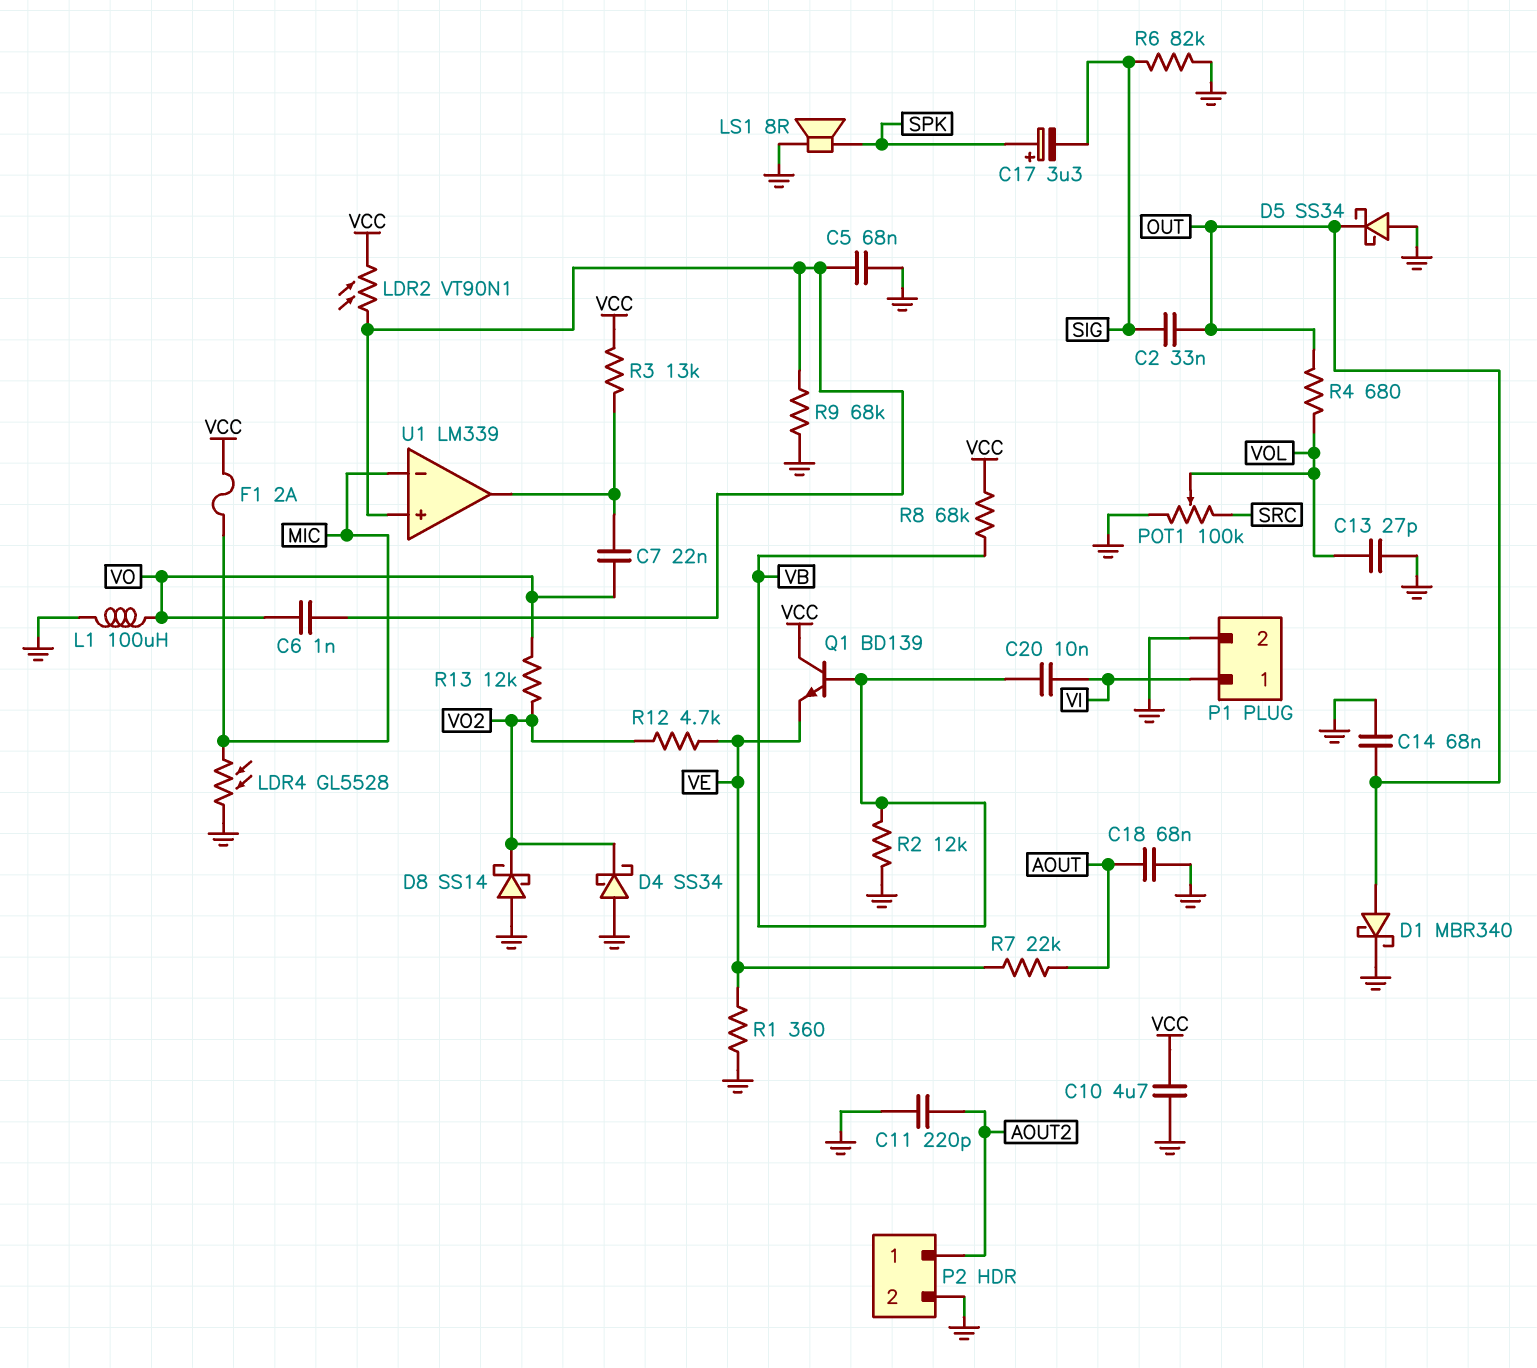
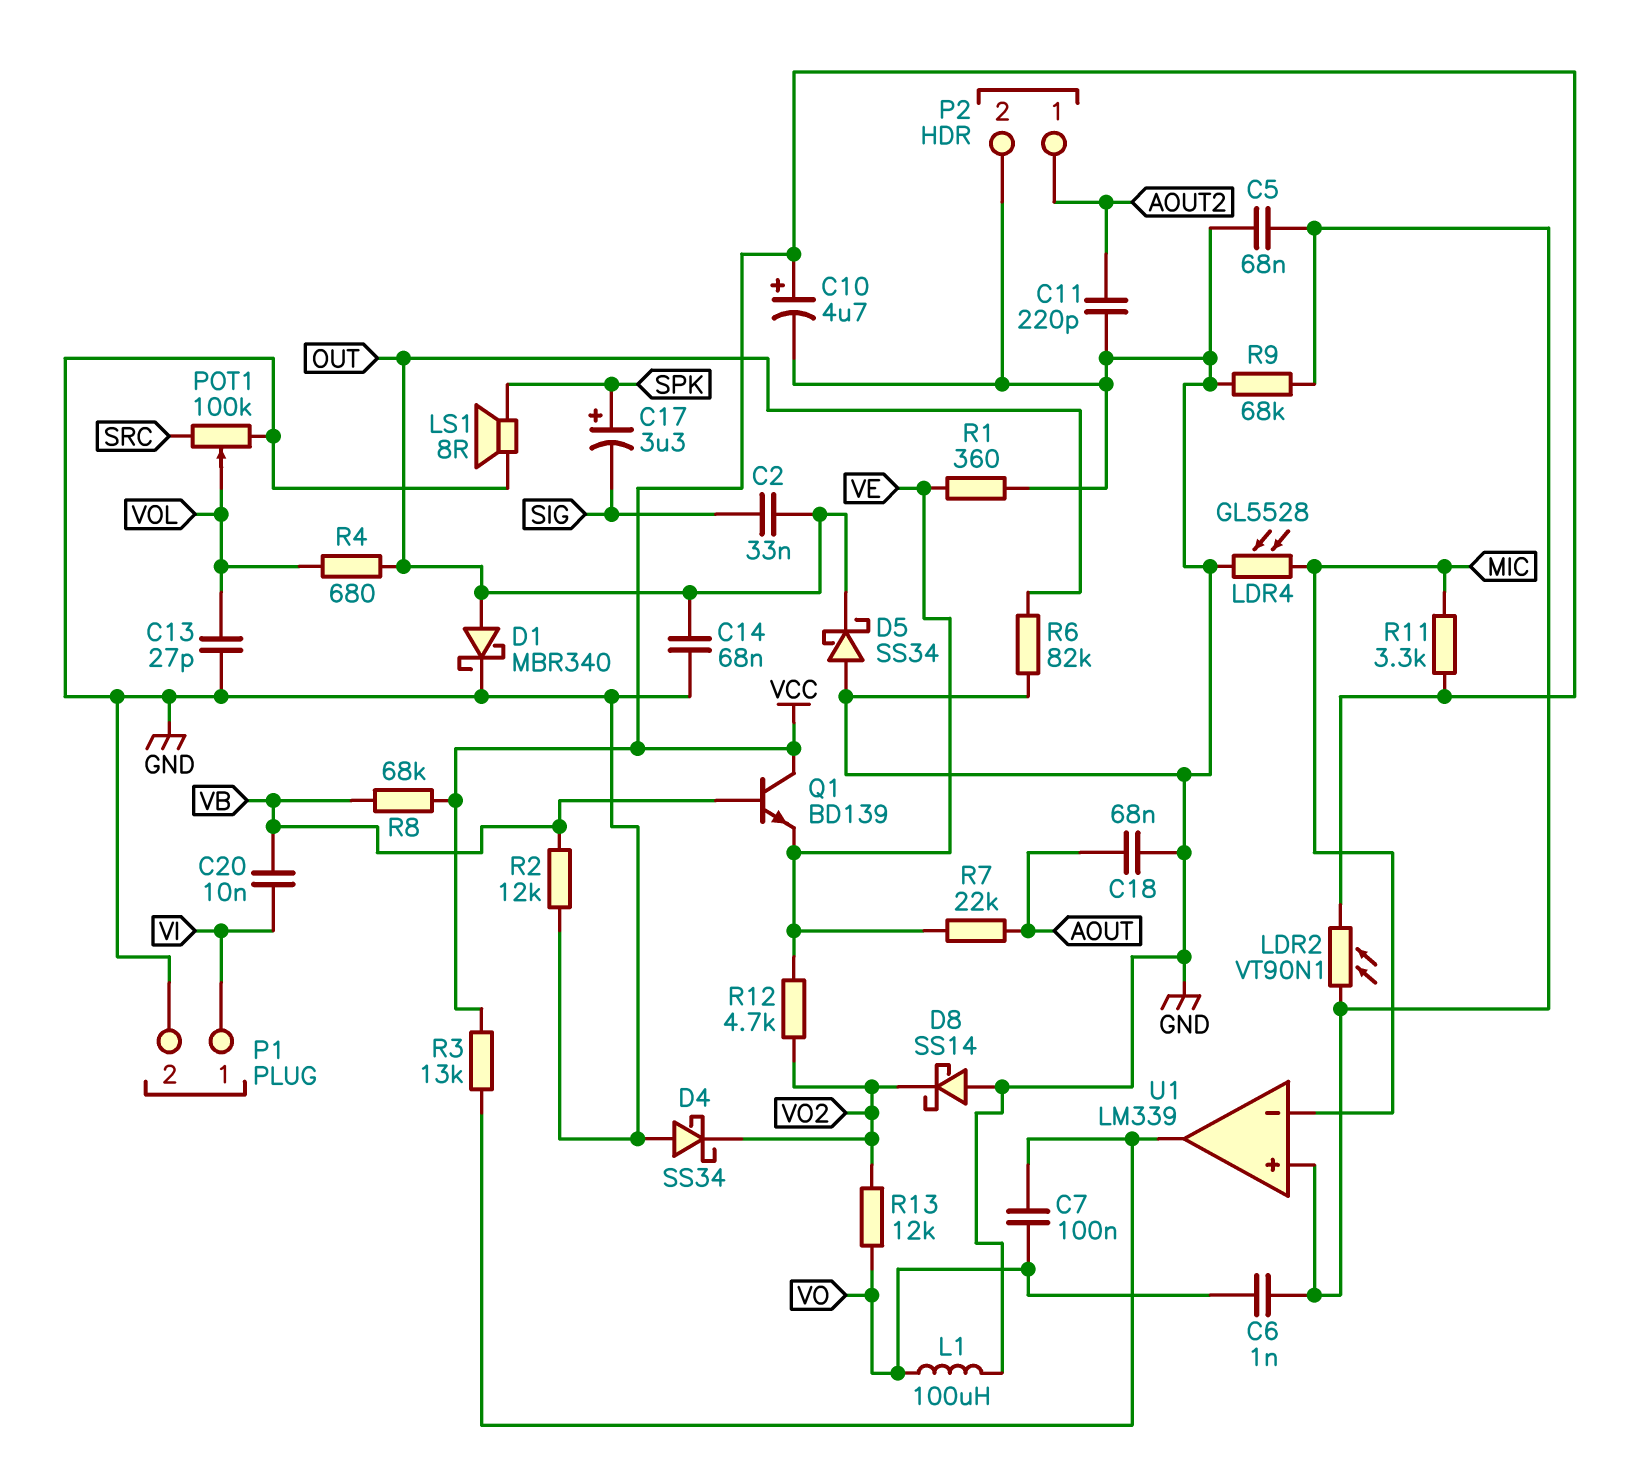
C7: 22nF (U1/out, VO) -> 100nF (U1/out, VO)
C10: 4.7uF (GND, VCC) -> 4.7uF (plus VCC, minus GND)
F1: 2A (MIC, VCC) -> none
R6: 82k (GND, SIG) -> 82k (GND, OUT)
R11: none -> 3.3k (MIC, VCC)

